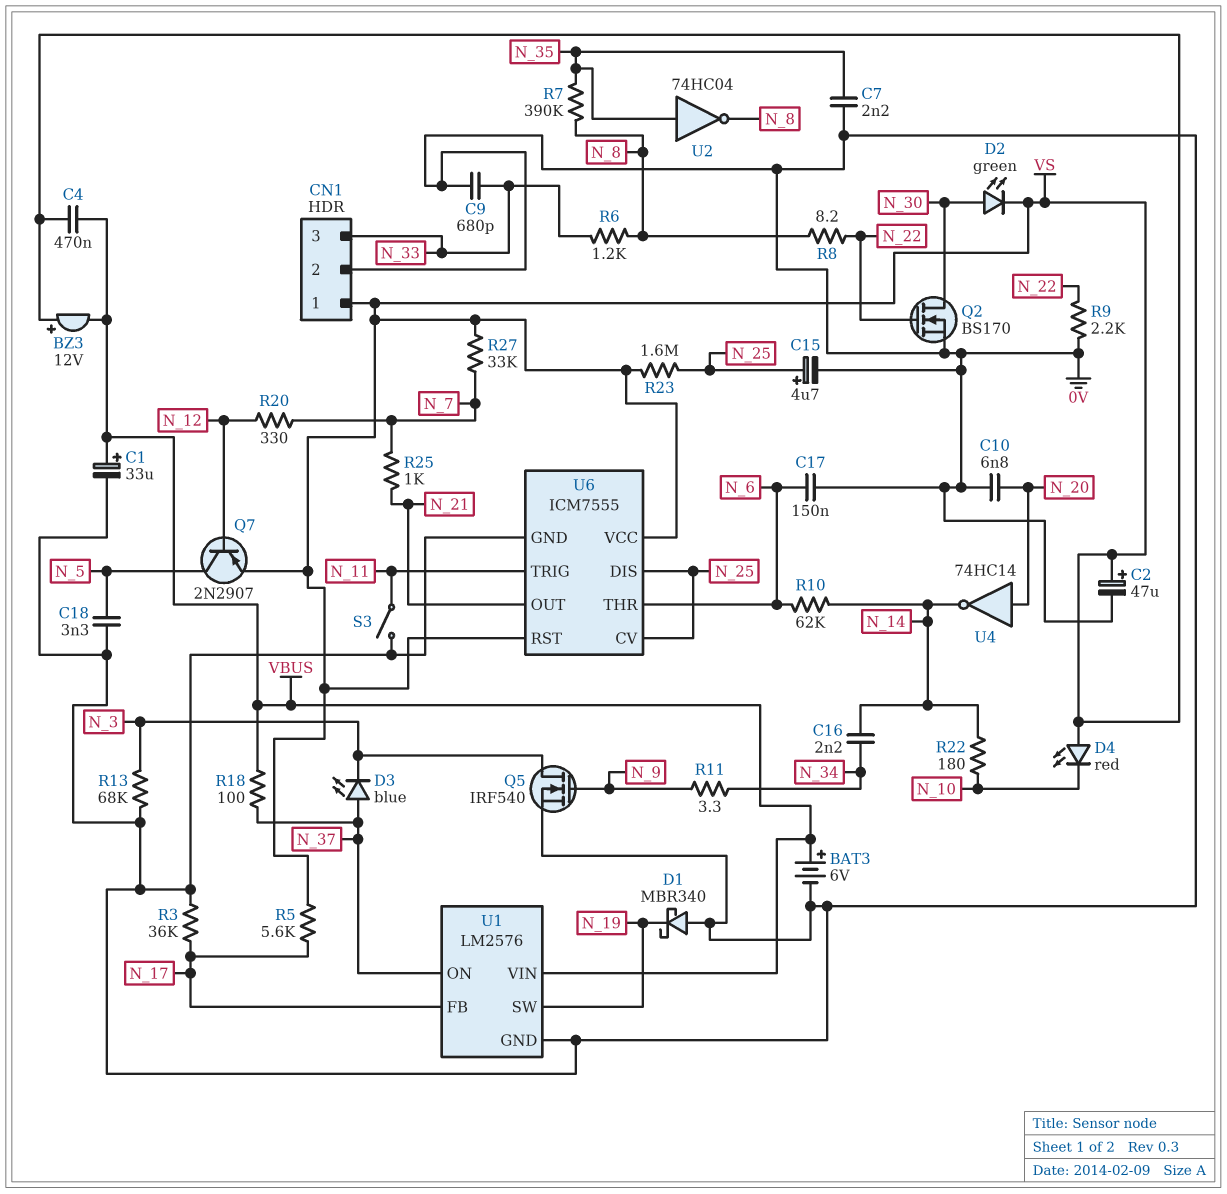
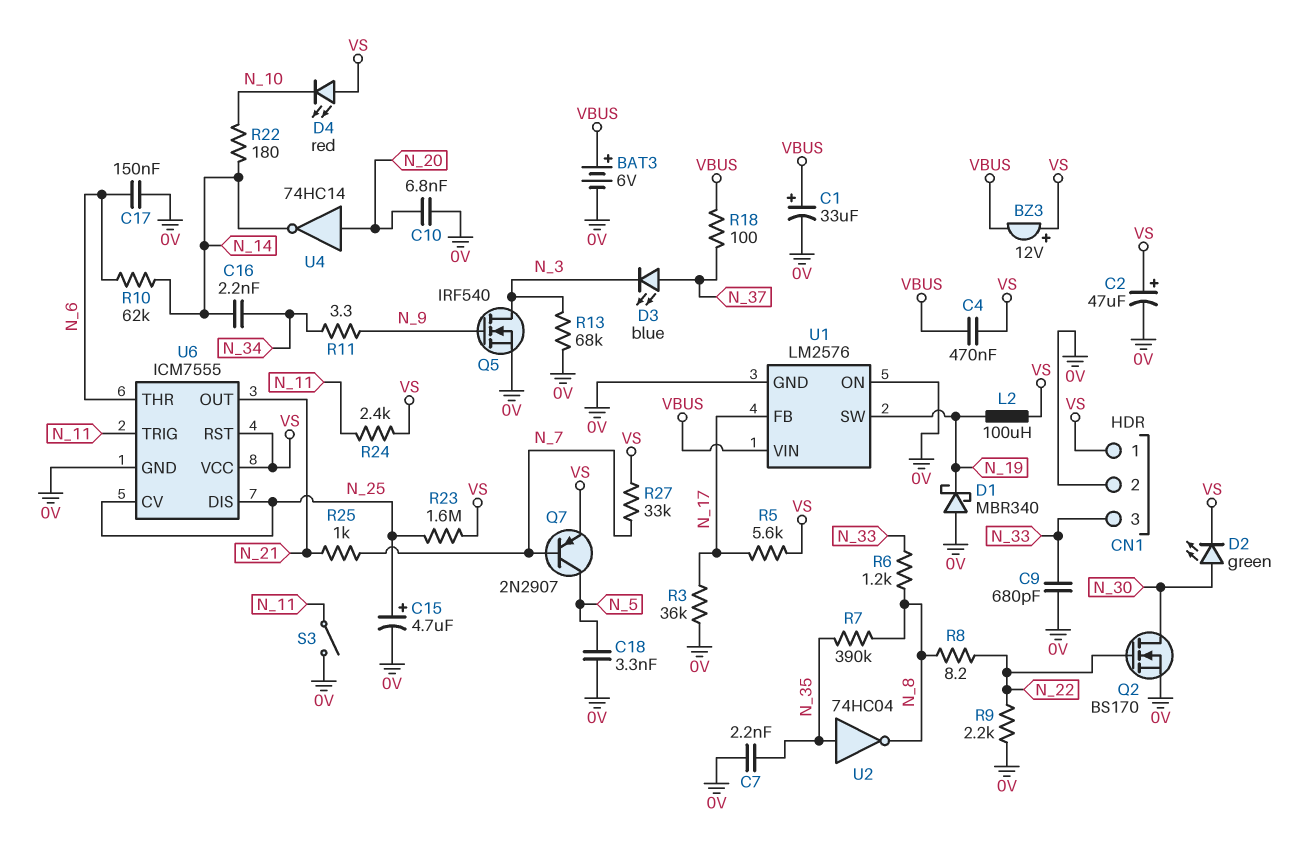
L2: none -> 100uH (N_19, VS)
Q7: PNP 2N2907 (B N_12, C N_5, E VS) -> PNP 2N2907 (B N_7, C N_5, E VS)
R20: 330 (N_7, N_12) -> none
R24: none -> 2.4k (N_11, VS)
U1 pin ON: N_37 -> 0V

